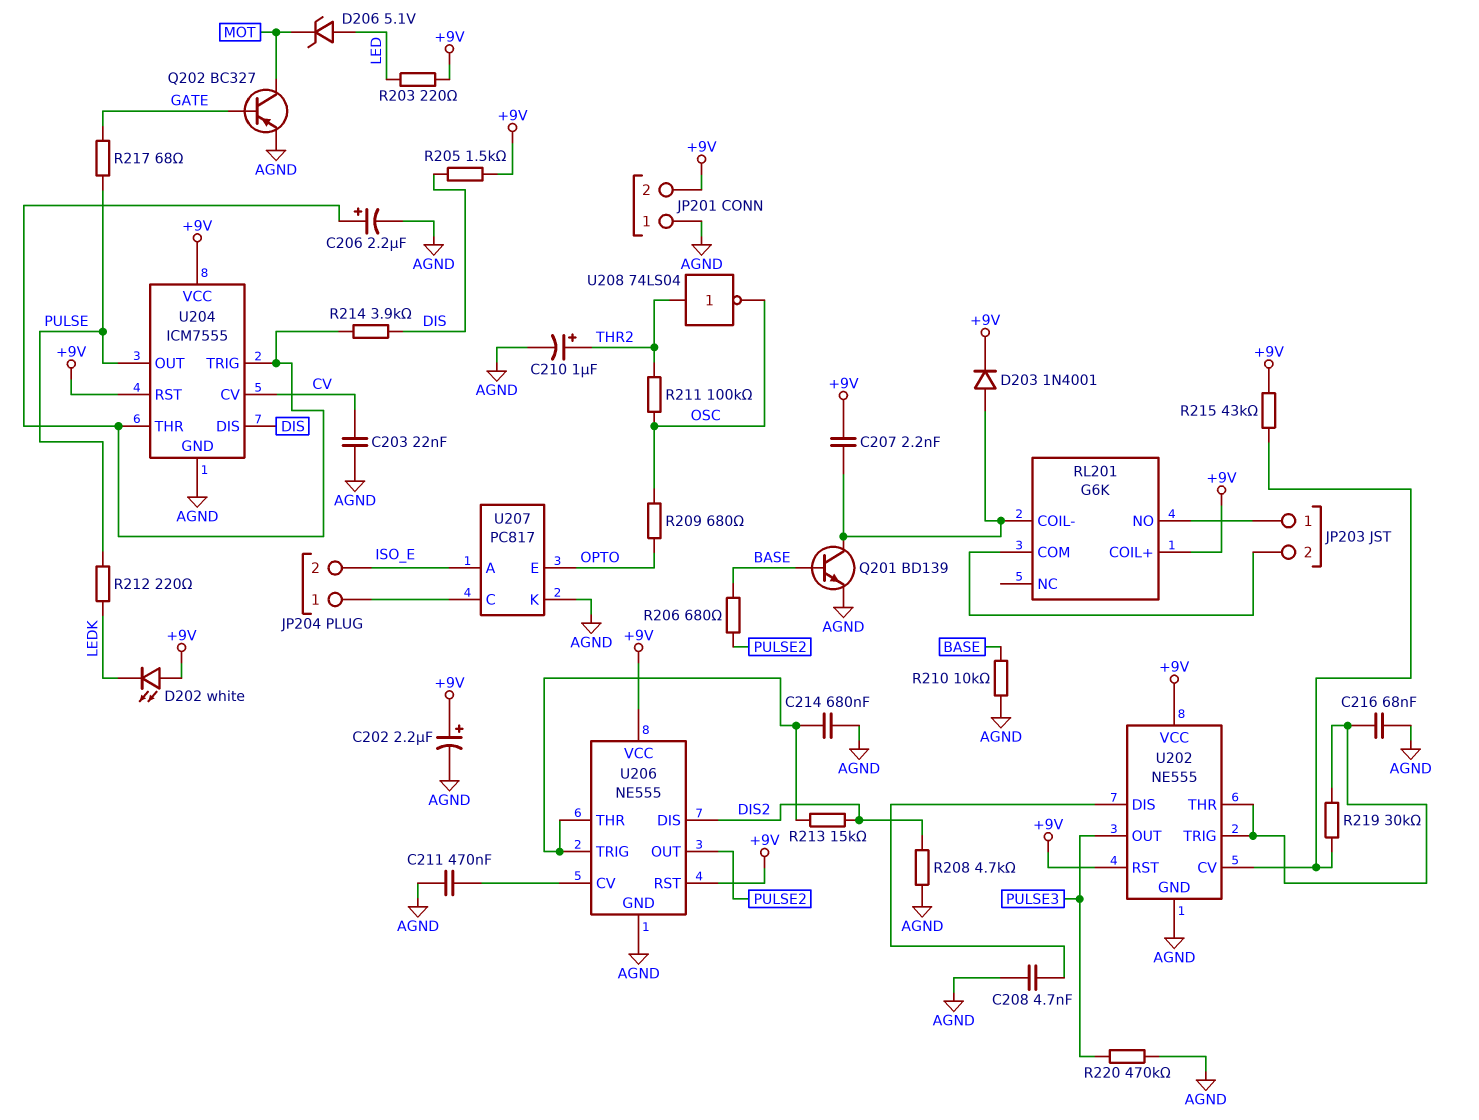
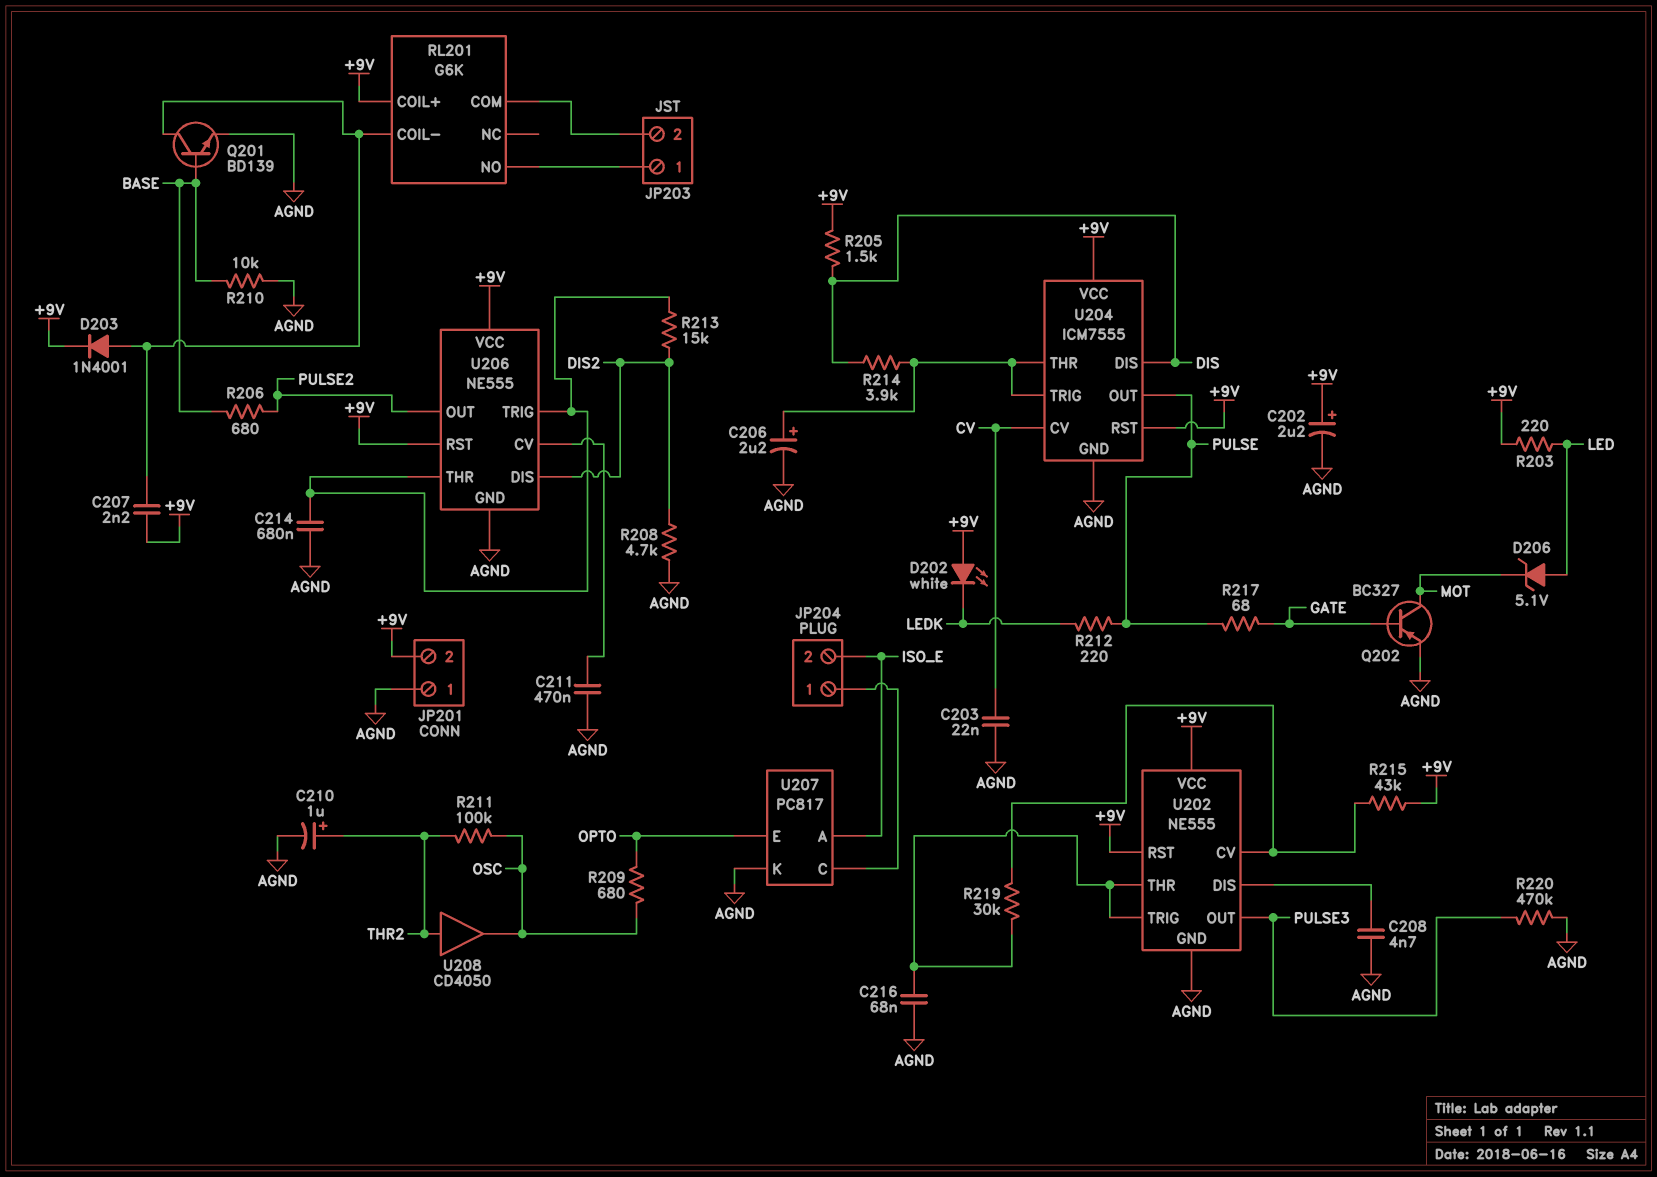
U208: NOT 74LS04 (in THR2, out OSC) -> buffer CD4050 (in THR2, out OSC)

